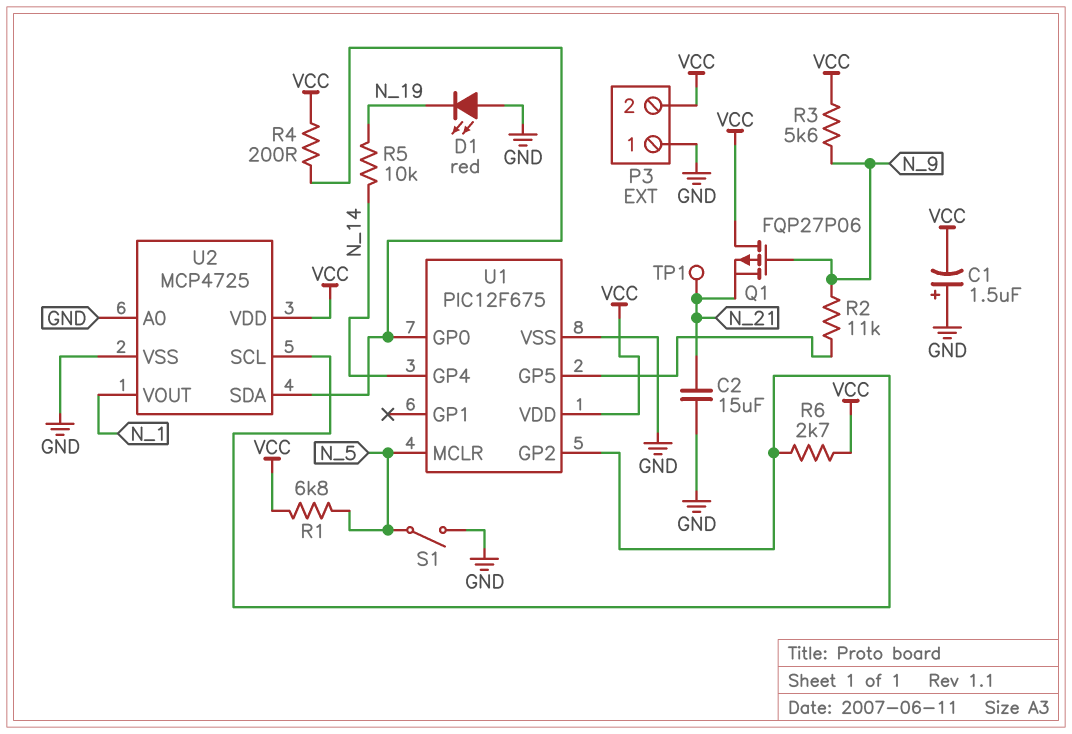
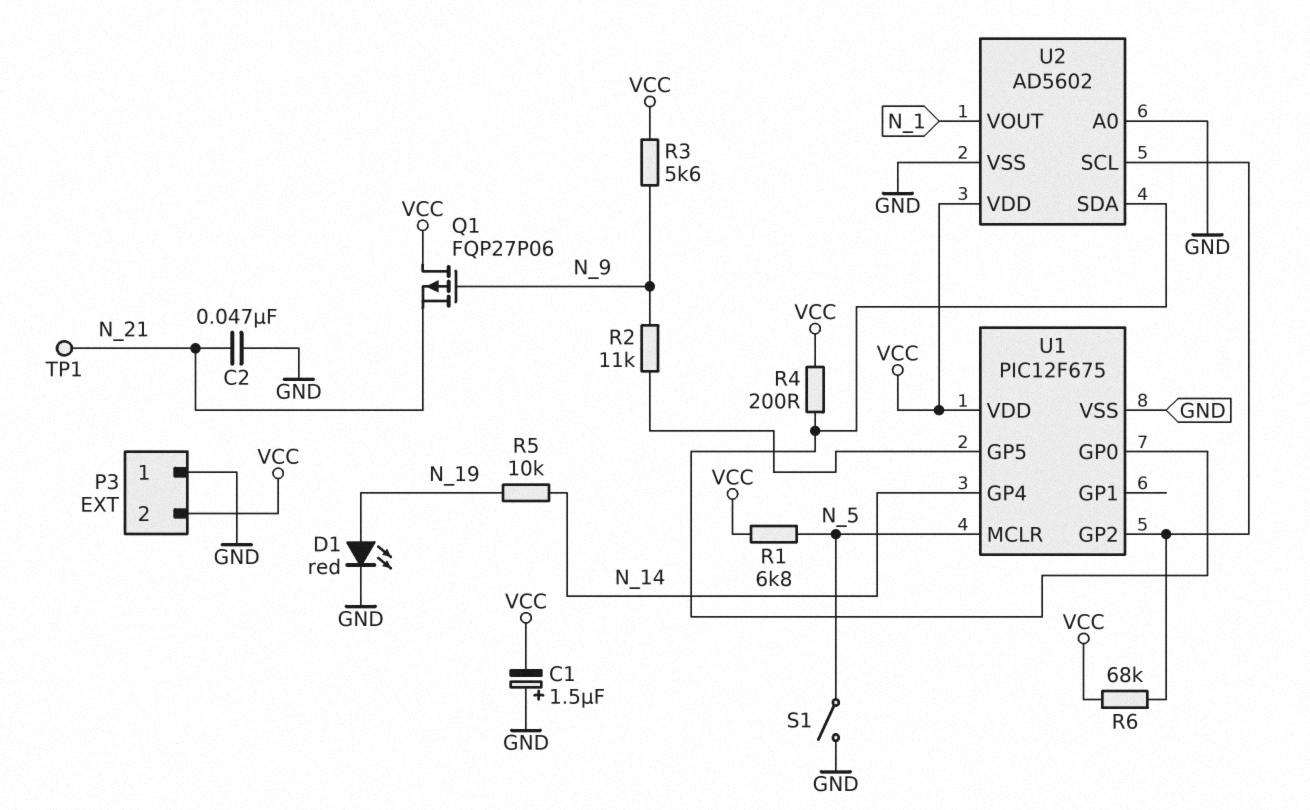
C2: 15uF (GND, N_21) -> 47nF (GND, N_21)
D1: LED red (A GND, K N_19) -> LED red (A N_19, K GND)
R6: 2.7k (U1/GP2, VCC) -> 68k (U1/GP2, VCC)
U2: MCP4725 -> AD5602

